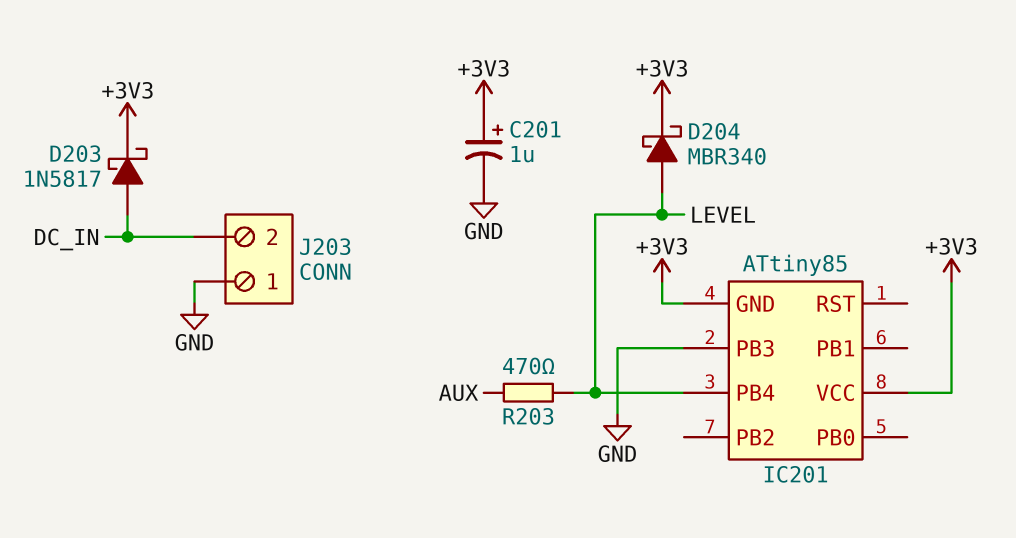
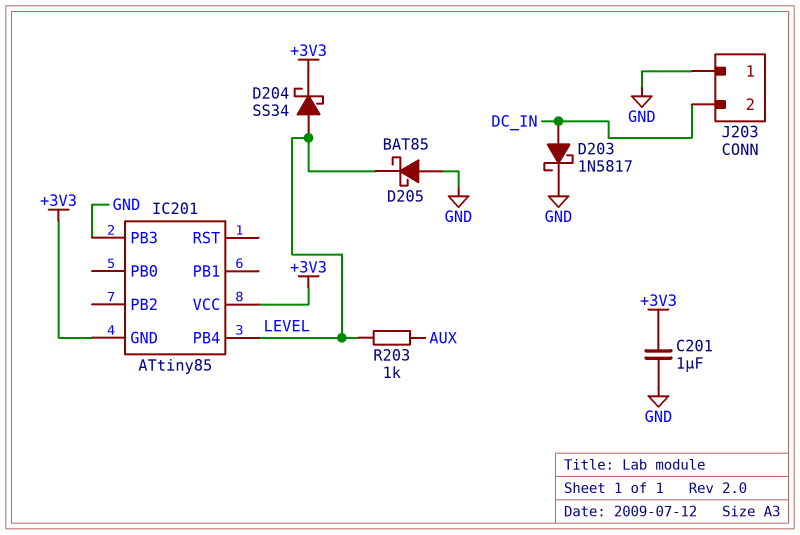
C201: 1uF (plus +3V3, minus GND) -> 1uF (+3V3, GND)
D203: schottky 1N5817 (A DC_IN, K +3V3) -> schottky 1N5817 (A DC_IN, K GND)
D204: schottky MBR340 (A LEVEL, K +3V3) -> schottky SS34 (A LEVEL, K +3V3)
D205: none -> schottky BAT85 (A GND, K LEVEL)
R203: 470 (AUX, LEVEL) -> 1k (AUX, LEVEL)

